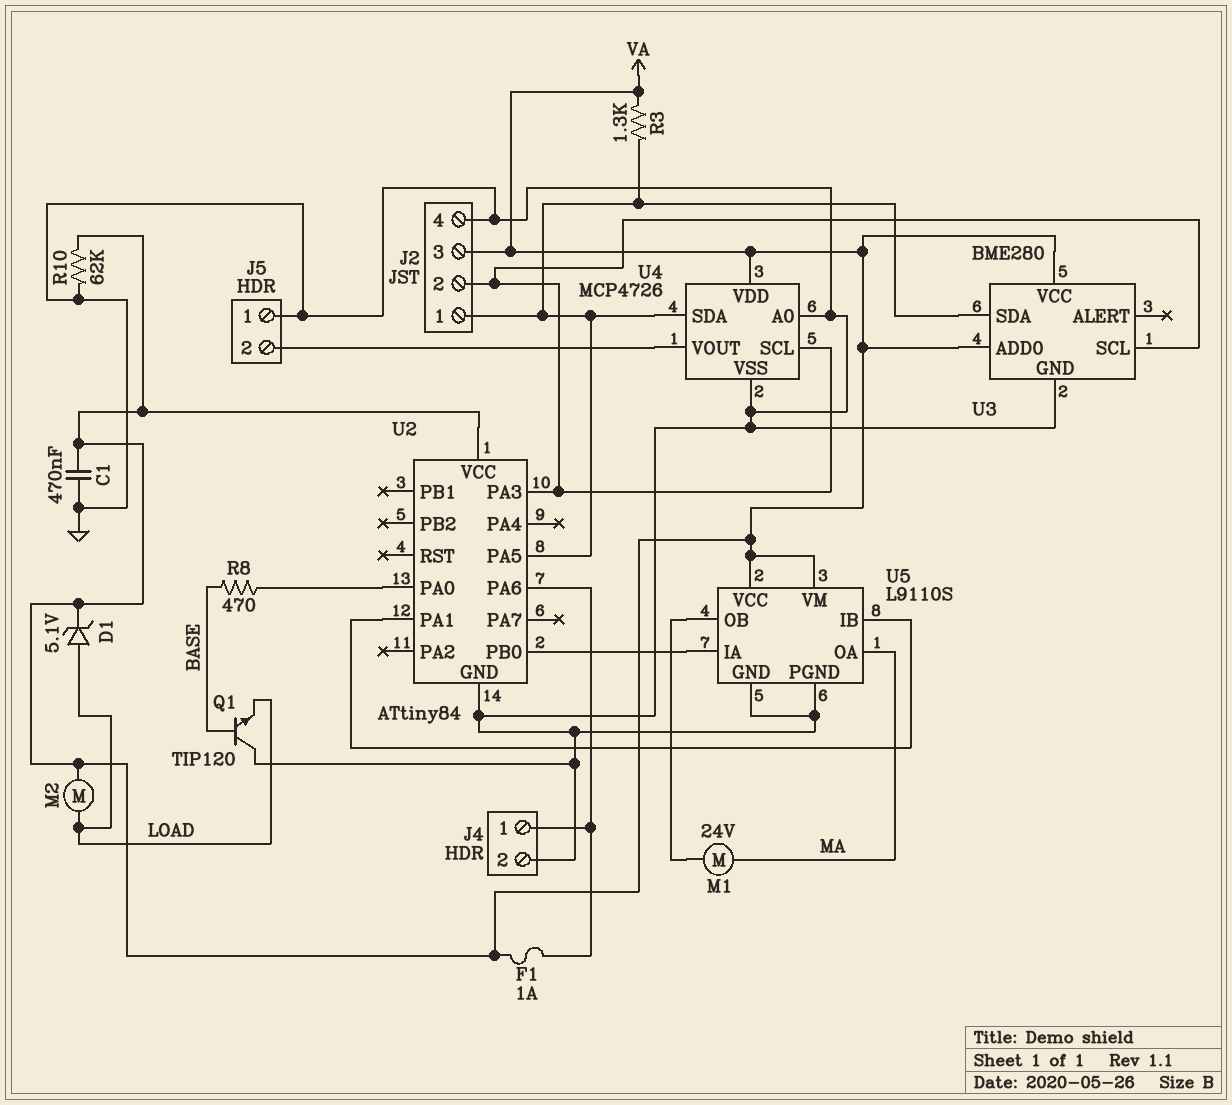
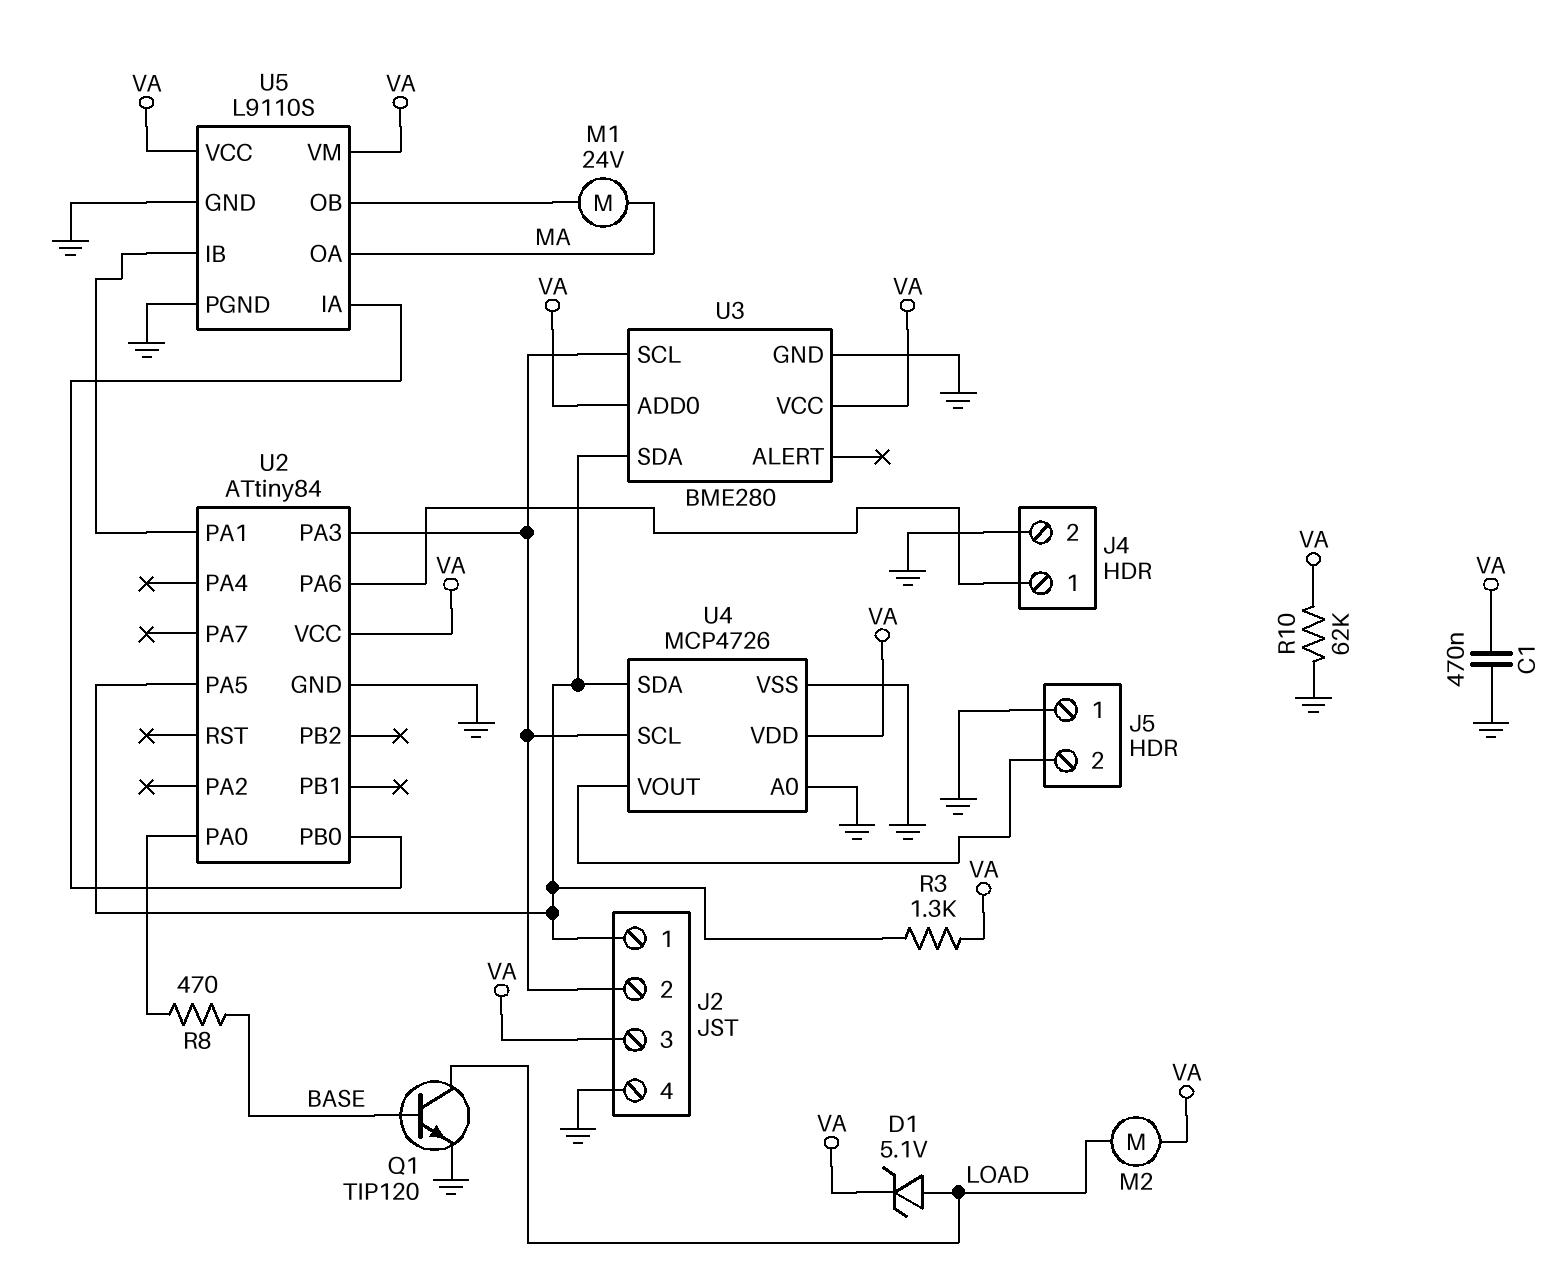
F1: 1A (J4/1, VA) -> none
Q1: NPN TIP120 (B BASE, C GND, E LOAD) -> NPN TIP120 (B BASE, C LOAD, E GND)

